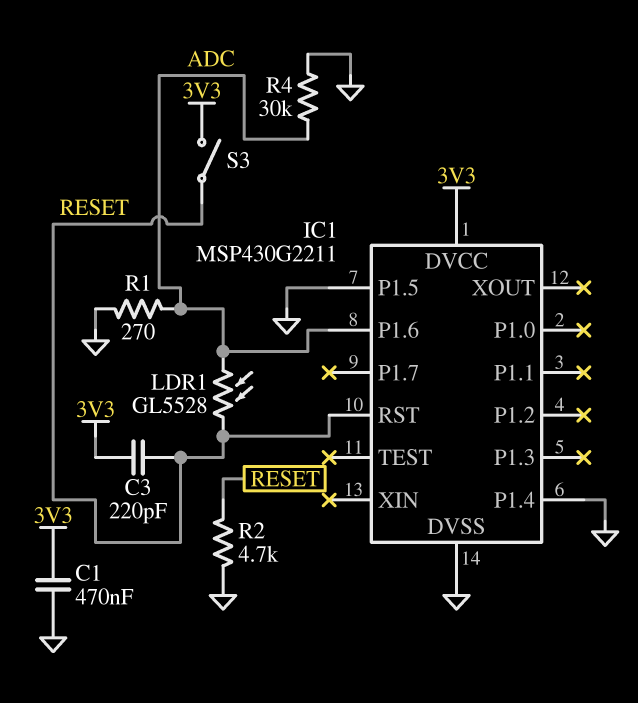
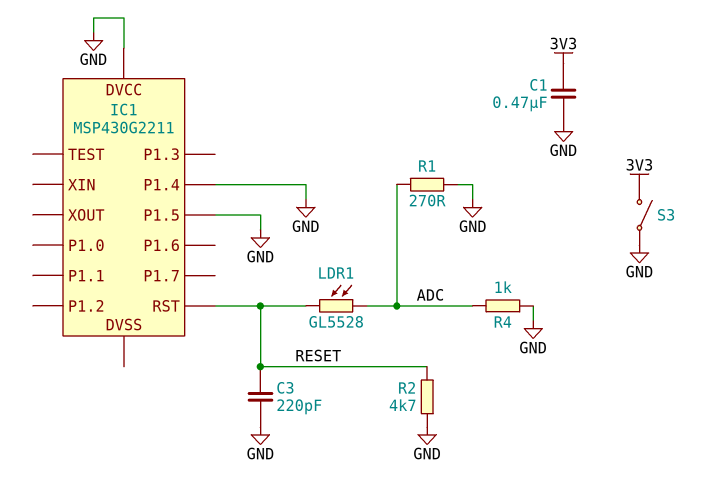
C3: 220pF (3V3, RESET) -> 220pF (GND, RESET)
IC1 pin DVCC: 3V3 -> GND
IC1 pin DVSS: GND -> none
IC1 pin P1.6: ADC -> none
R4: 30k (ADC, GND) -> 1k (ADC, GND)
S3: switch (3V3, RESET) -> switch (3V3, GND)

